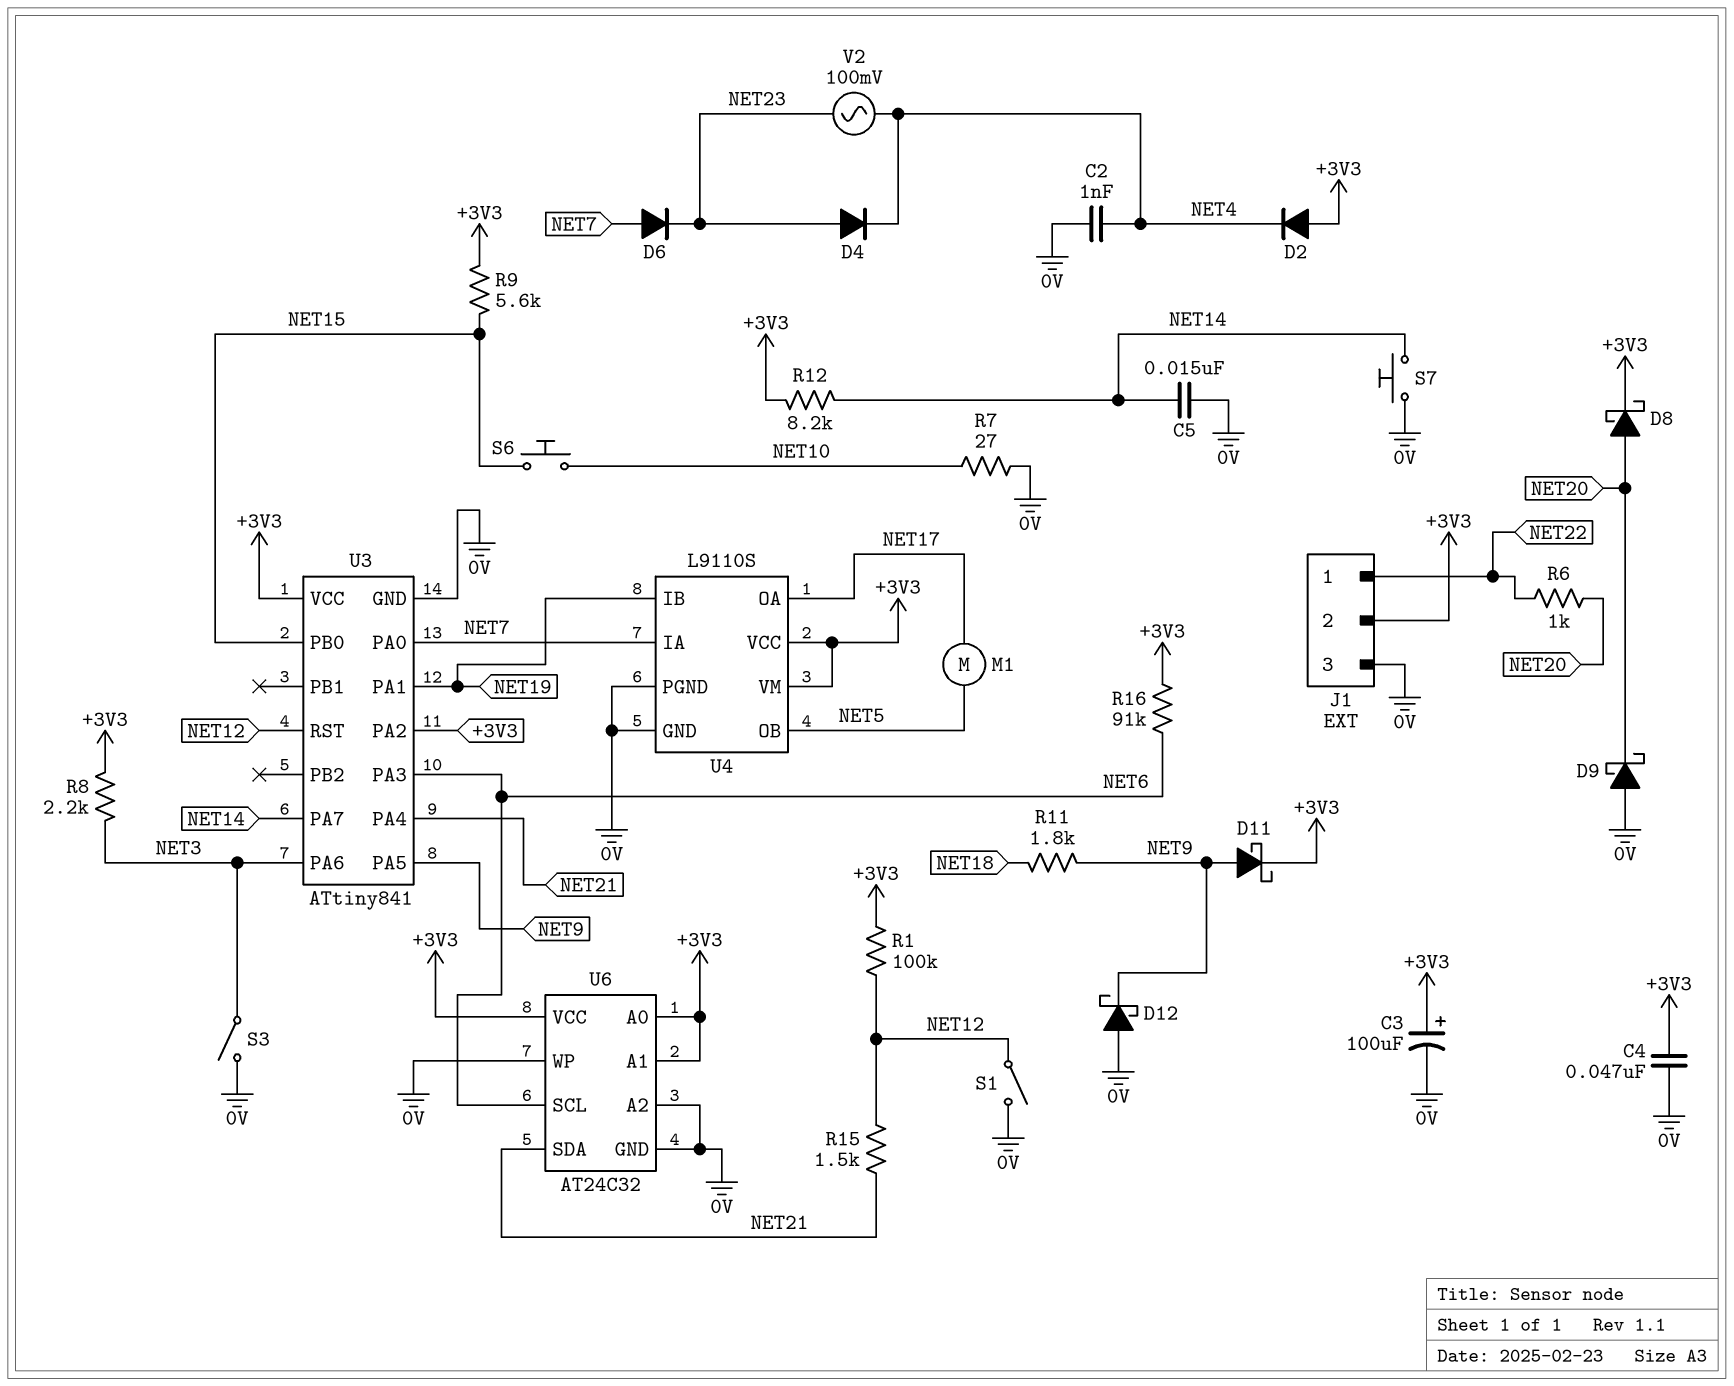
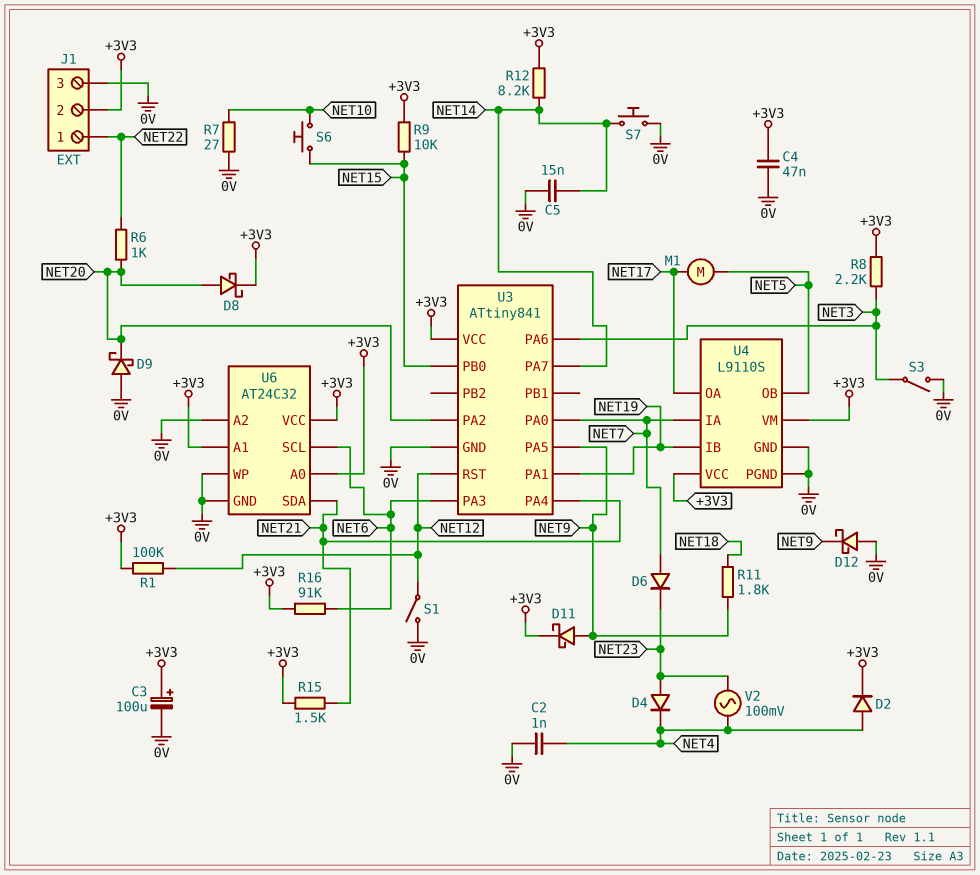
D2: diode (A +3V3, K NET4) -> diode (A NET4, K +3V3)
R9: 5.6k (+3V3, NET15) -> 10k (+3V3, NET15)
R15: 1.5k (NET12, NET21) -> 1.5k (+3V3, NET21)
U3 pin PA2: +3V3 -> NET20

